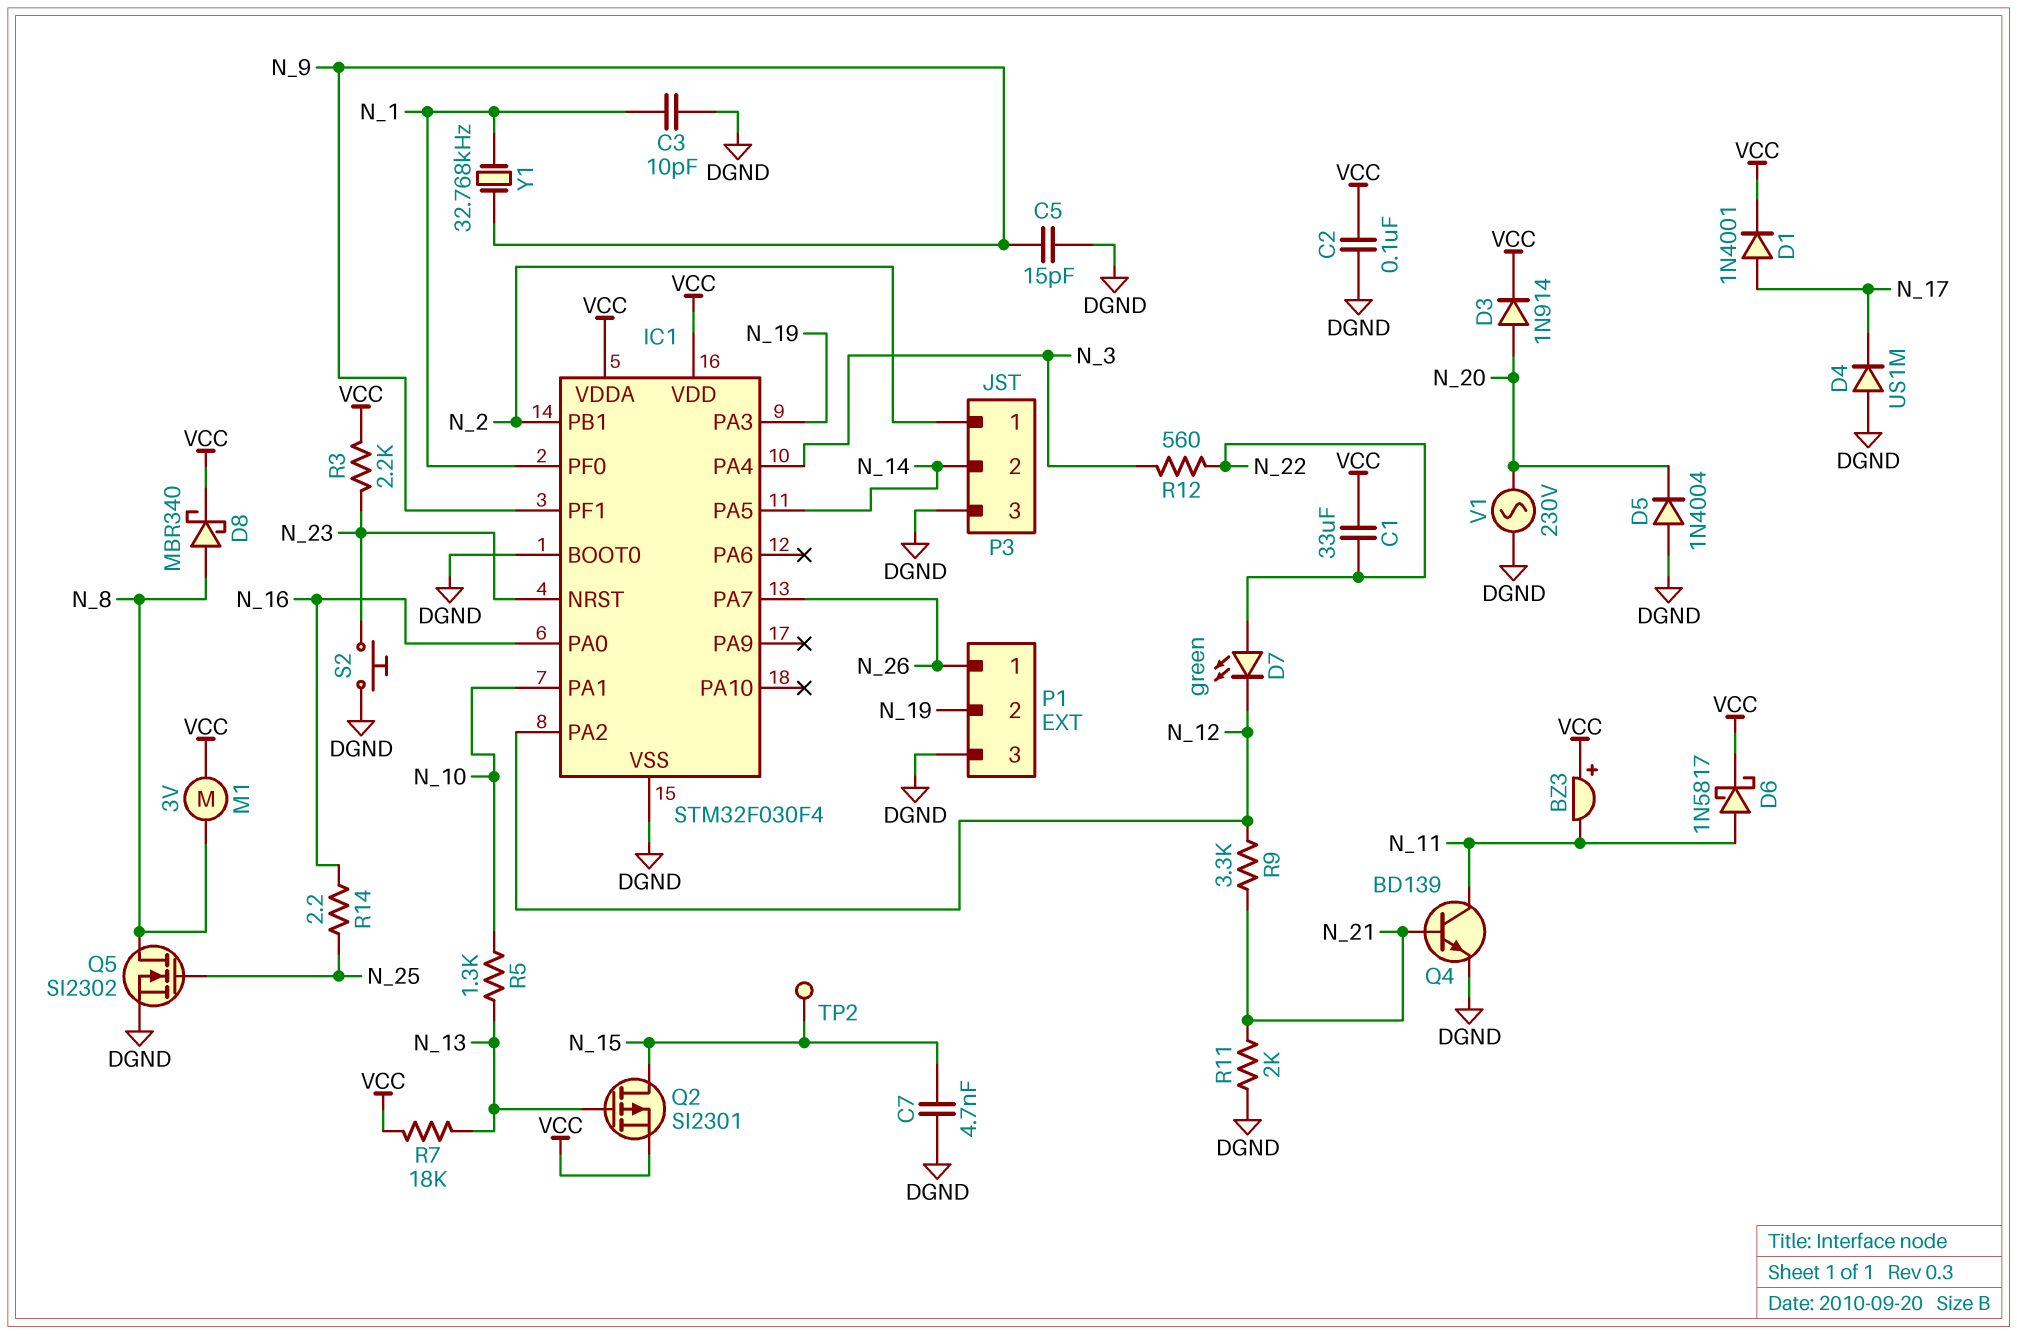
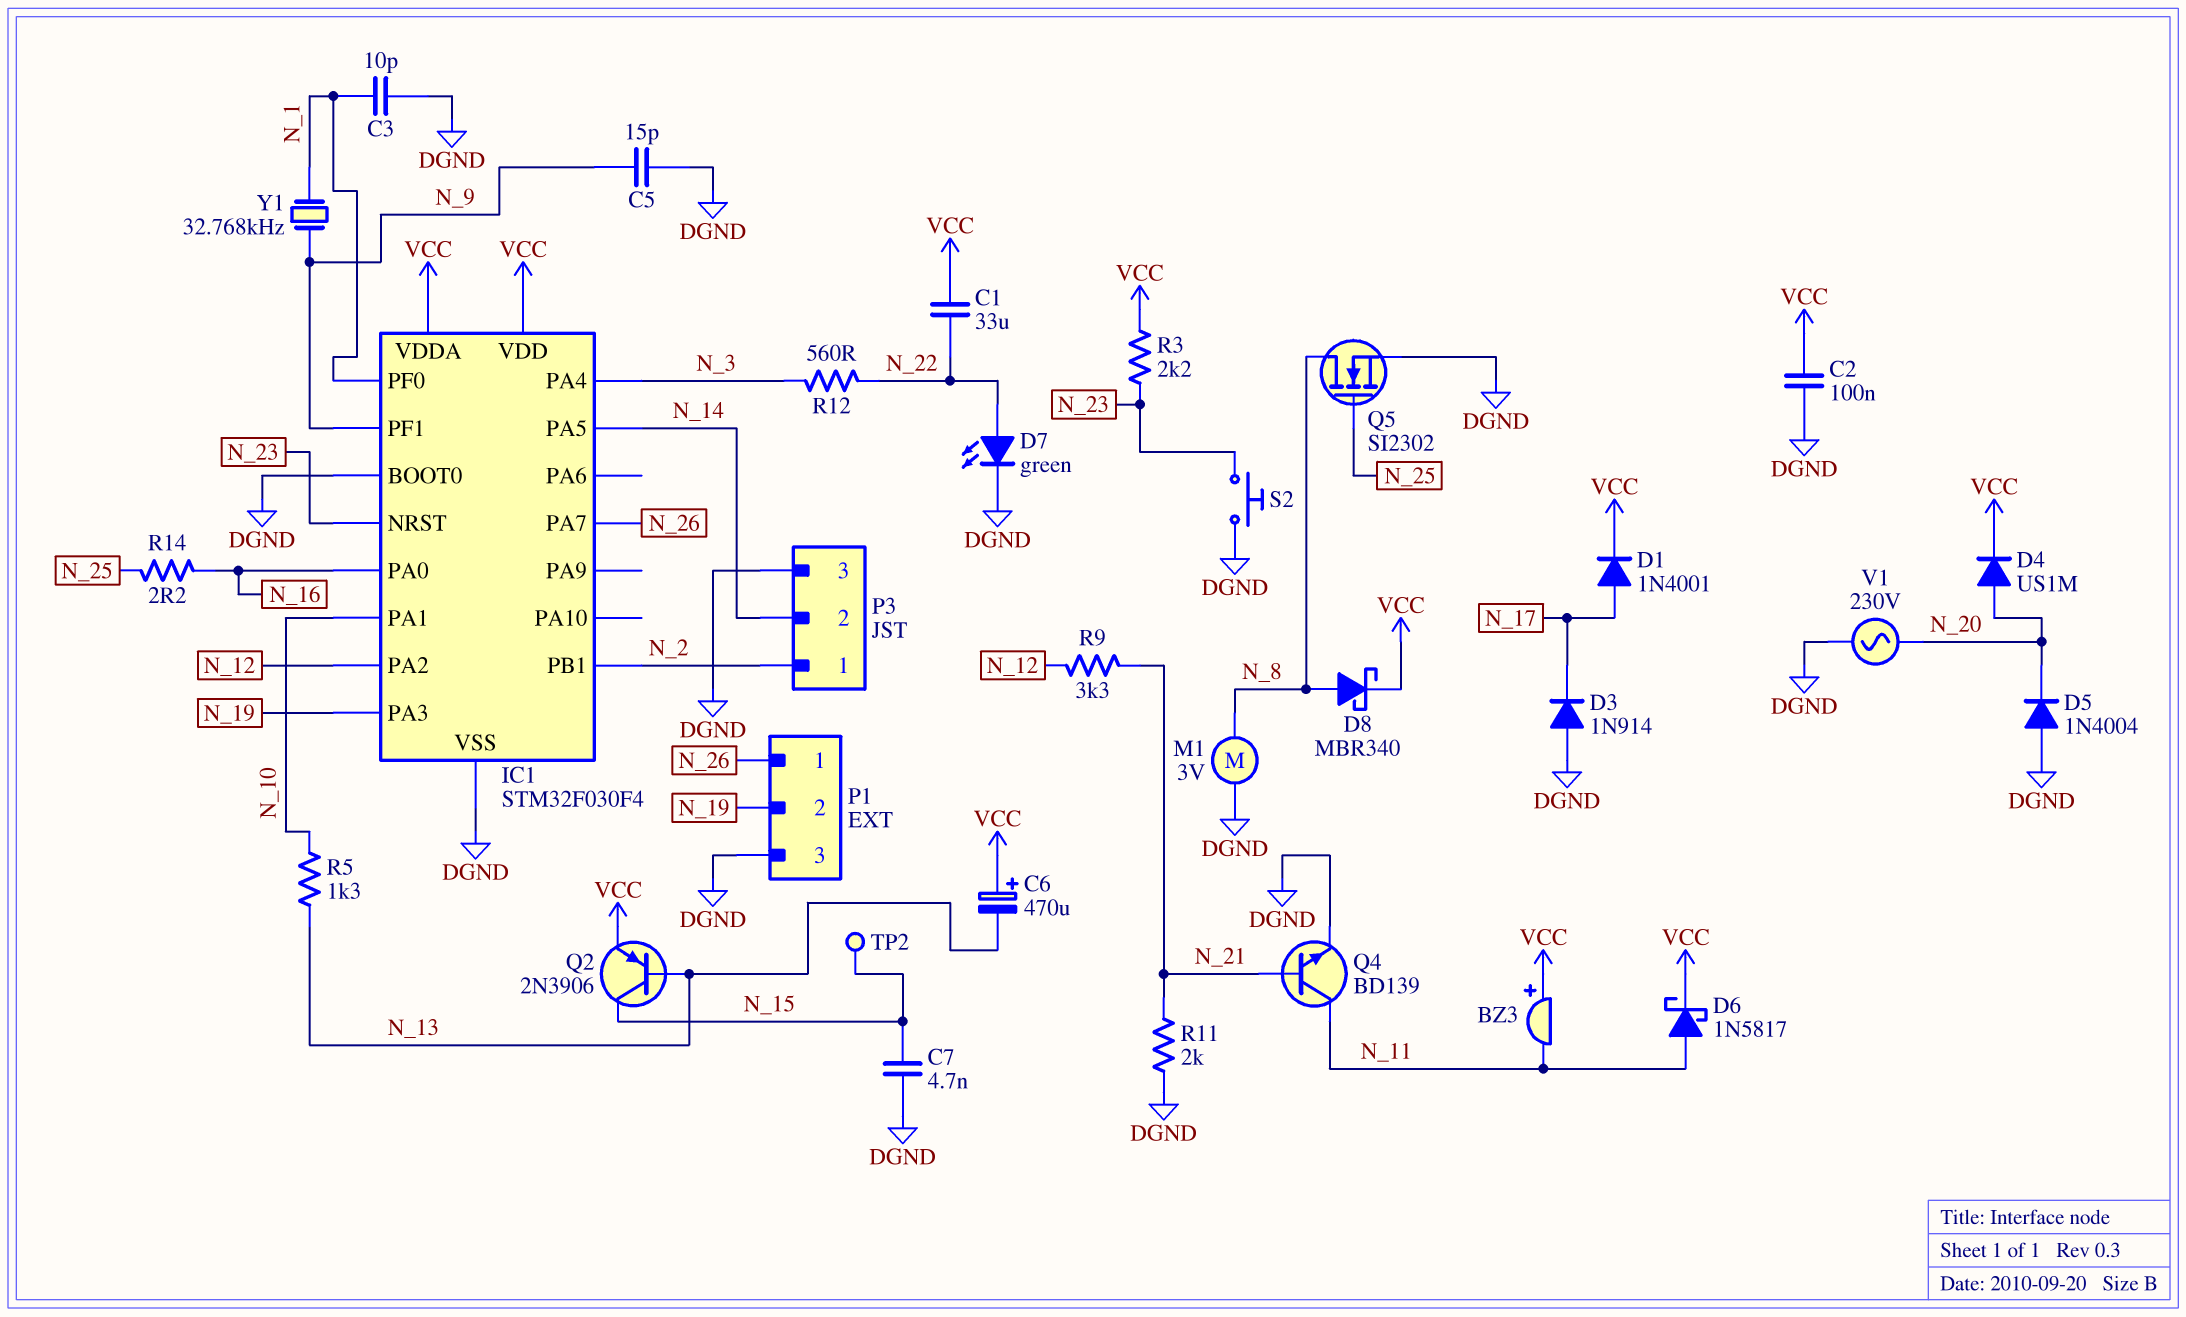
C6: none -> 470uF (plus VCC, minus N_13)
D3: diode 1N914 (A N_20, K VCC) -> diode 1N914 (A DGND, K N_17)
D4: diode US1M (A DGND, K N_17) -> diode US1M (A N_20, K VCC)
D7: LED green (A N_22, K N_12) -> LED green (A N_22, K DGND)
M1: motor 3V (N_8, VCC) -> motor 3V (DGND, N_8)
Q2: PMOS SI2301 (G N_13, D N_15, S VCC) -> PNP 2N3906 (B N_13, C N_15, E VCC)
R7: 18k (N_13, VCC) -> none

